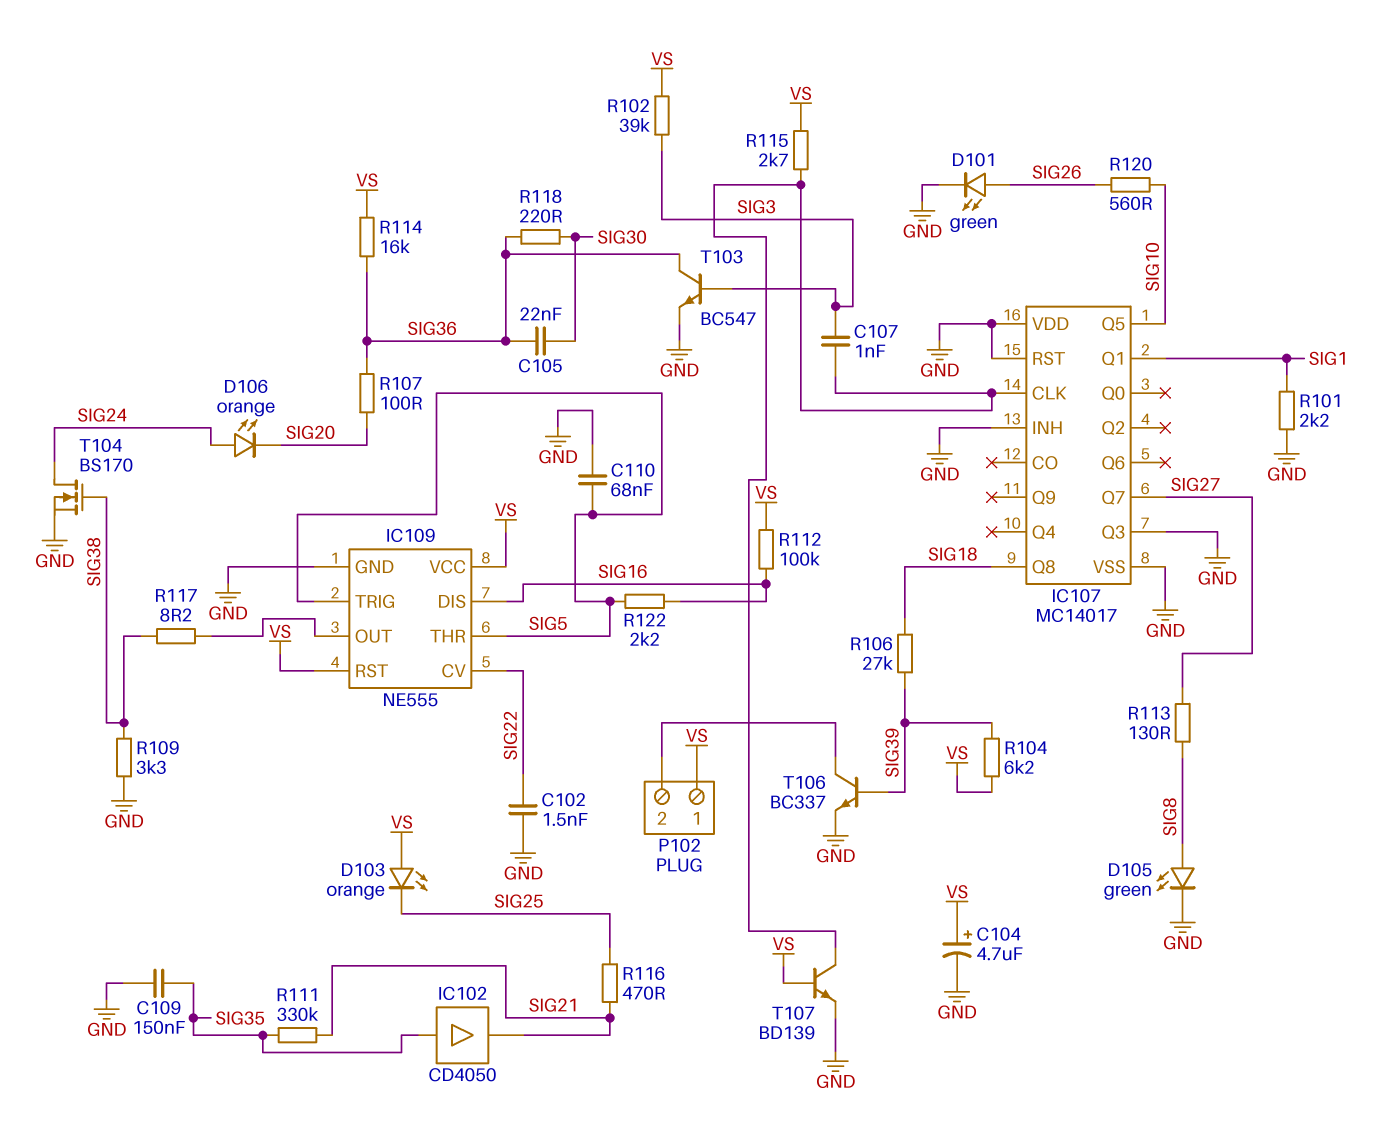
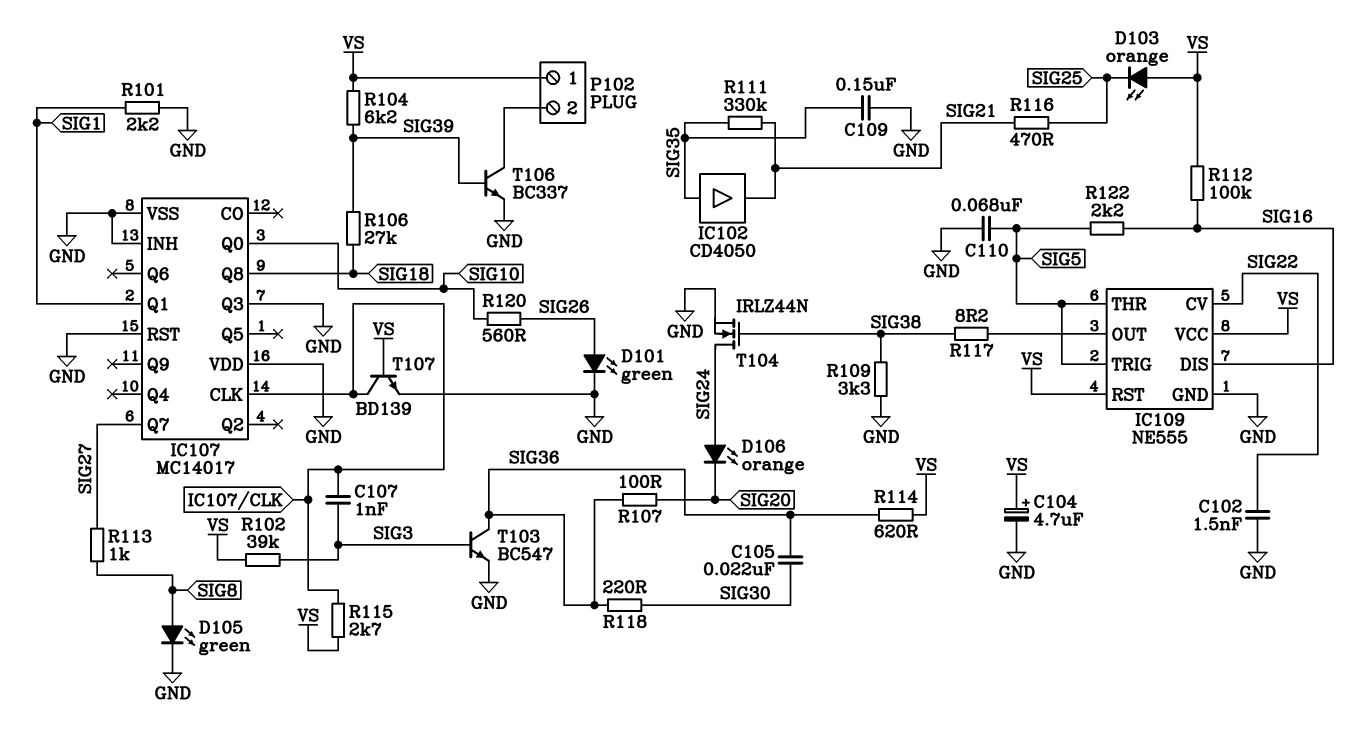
IC107 pin Q0: none -> SIG10
IC107 pin Q5: SIG10 -> none
R113: 130 (SIG8, SIG27) -> 1k (SIG8, SIG27)
R114: 16k (SIG36, VS) -> 620 (SIG36, VS)
T104: NMOS BS170 (G SIG38, D SIG24, S GND) -> NMOS IRLZ44N (G SIG38, D SIG24, S GND)

